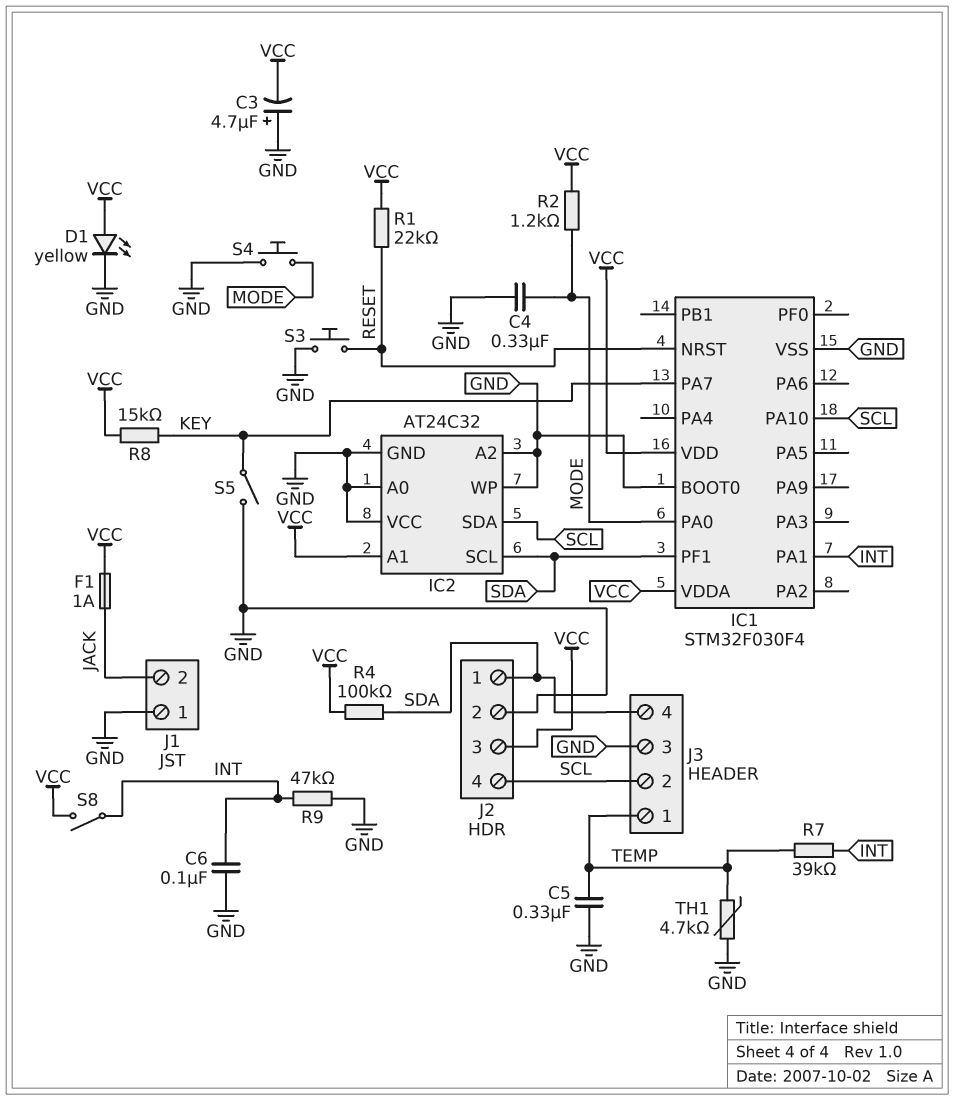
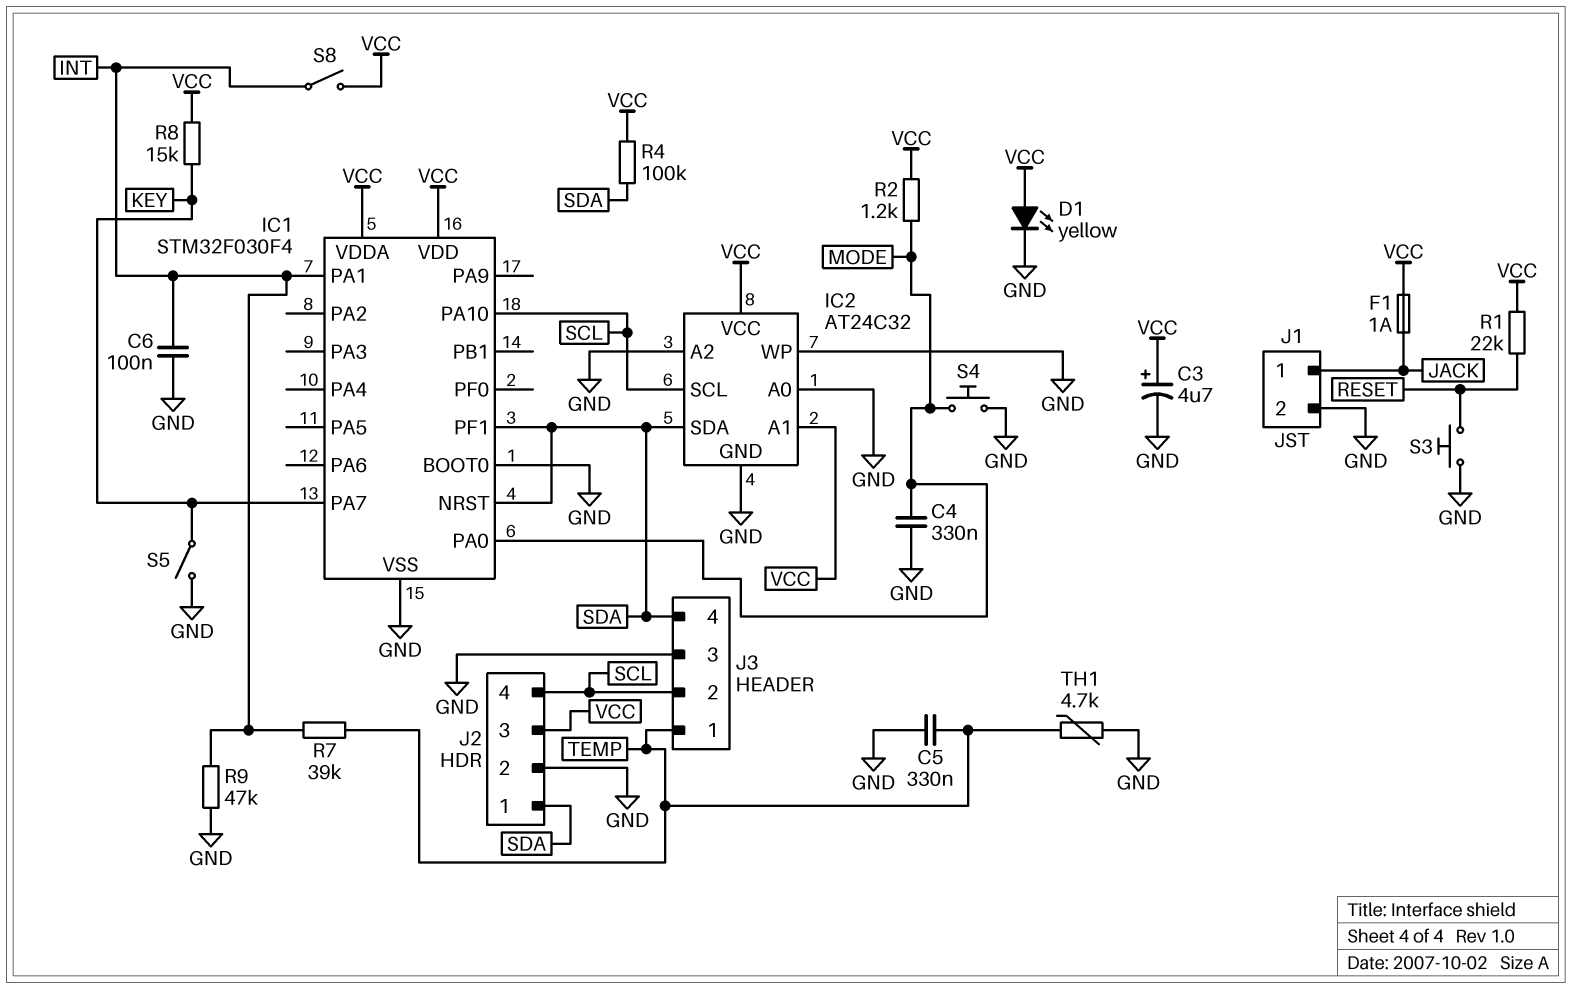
C3: 4.7uF (plus GND, minus VCC) -> 4.7uF (plus VCC, minus GND)
IC1 pin NRST: RESET -> SDA
IC2 pin SCL: SDA -> SCL
IC2 pin SDA: SCL -> SDA
IC2 pin VCC: GND -> VCC
J1 pin 1: GND -> JACK
J1 pin 2: JACK -> GND

